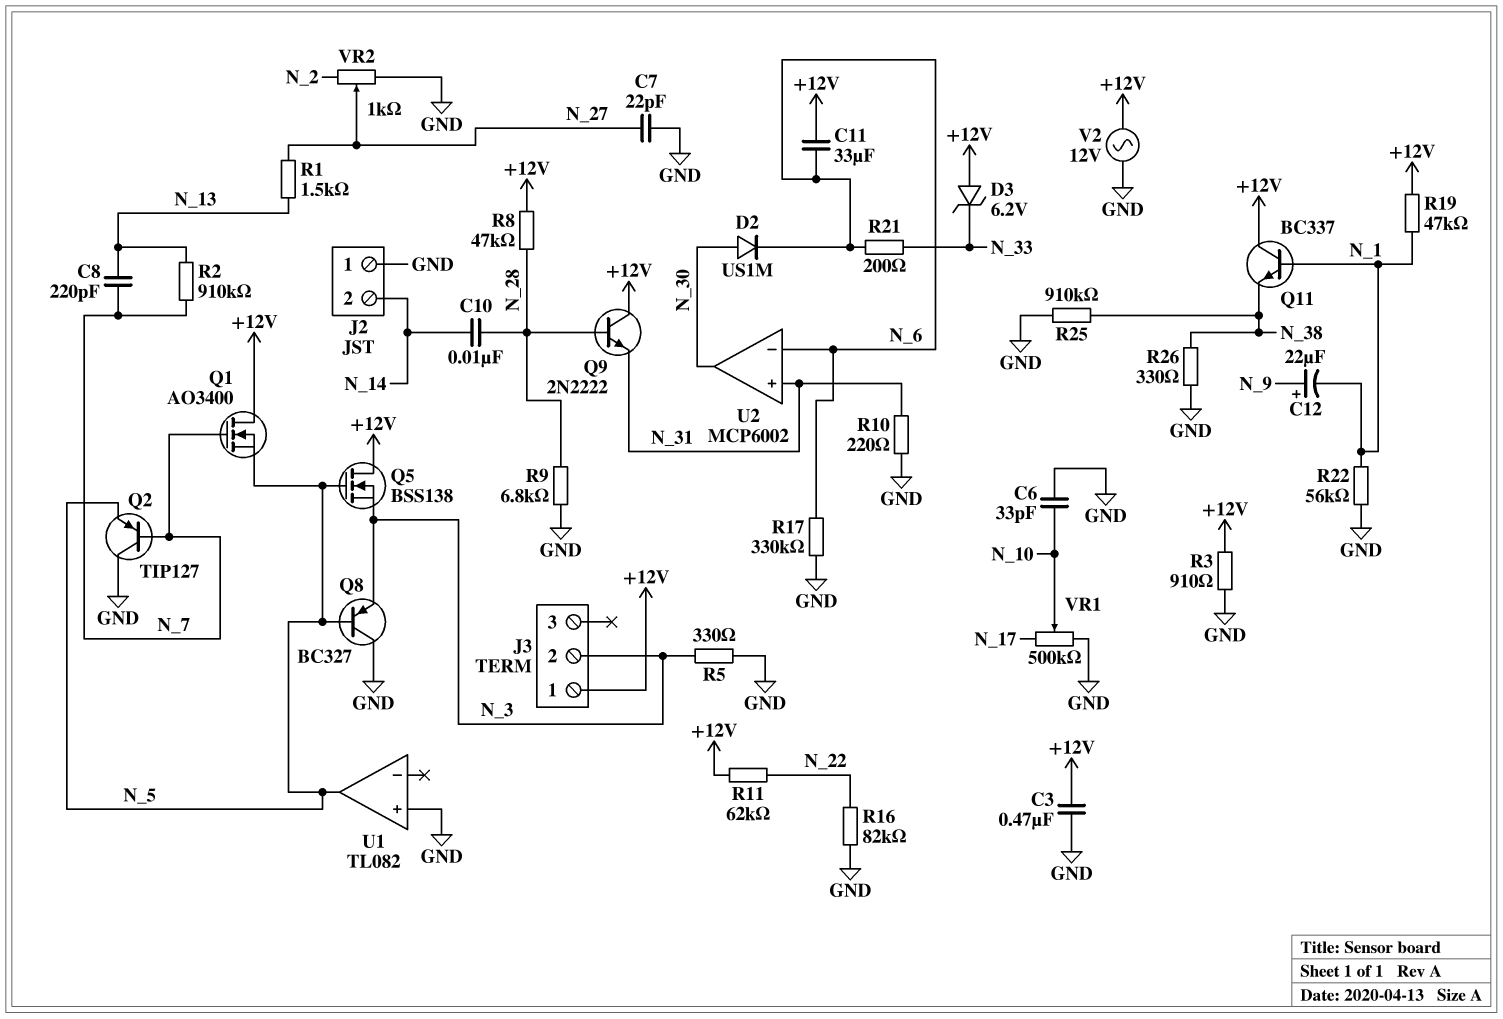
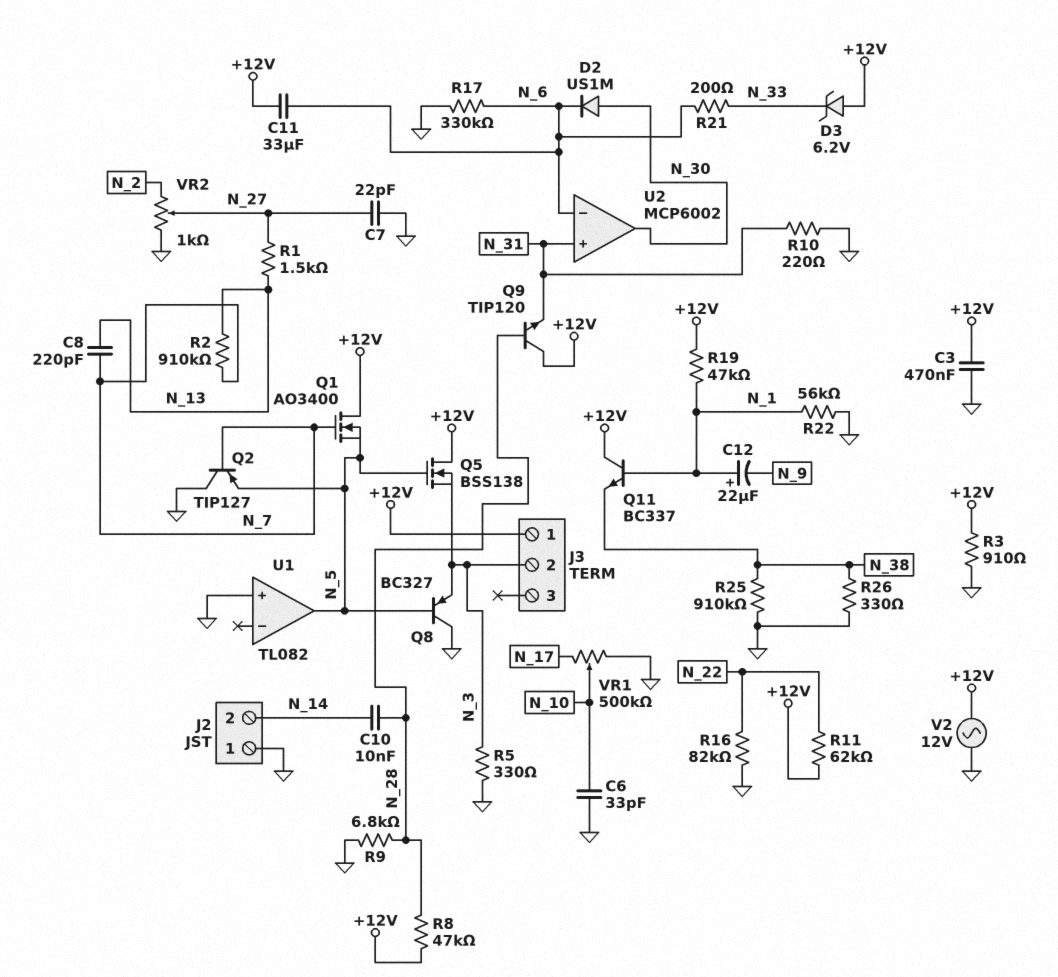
C12: 22uF (plus N_9, minus N_1) -> 22uF (plus N_1, minus N_9)
Q9: NPN 2N2222 (B N_28, C +12V, E N_31) -> NPN TIP120 (B N_28, C +12V, E N_31)

